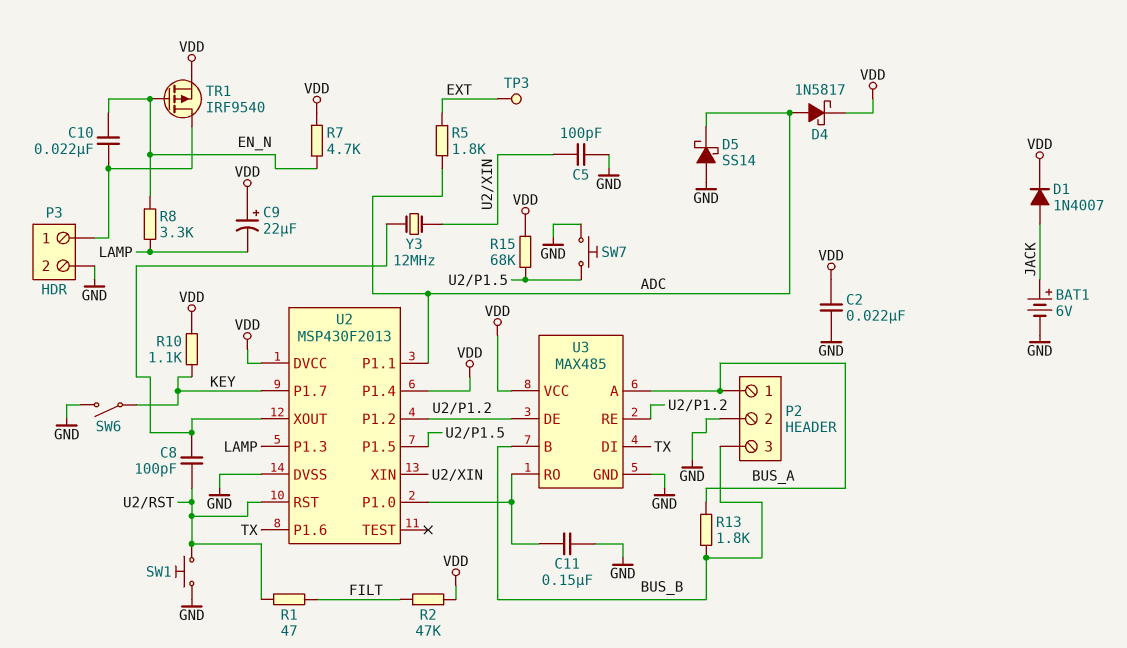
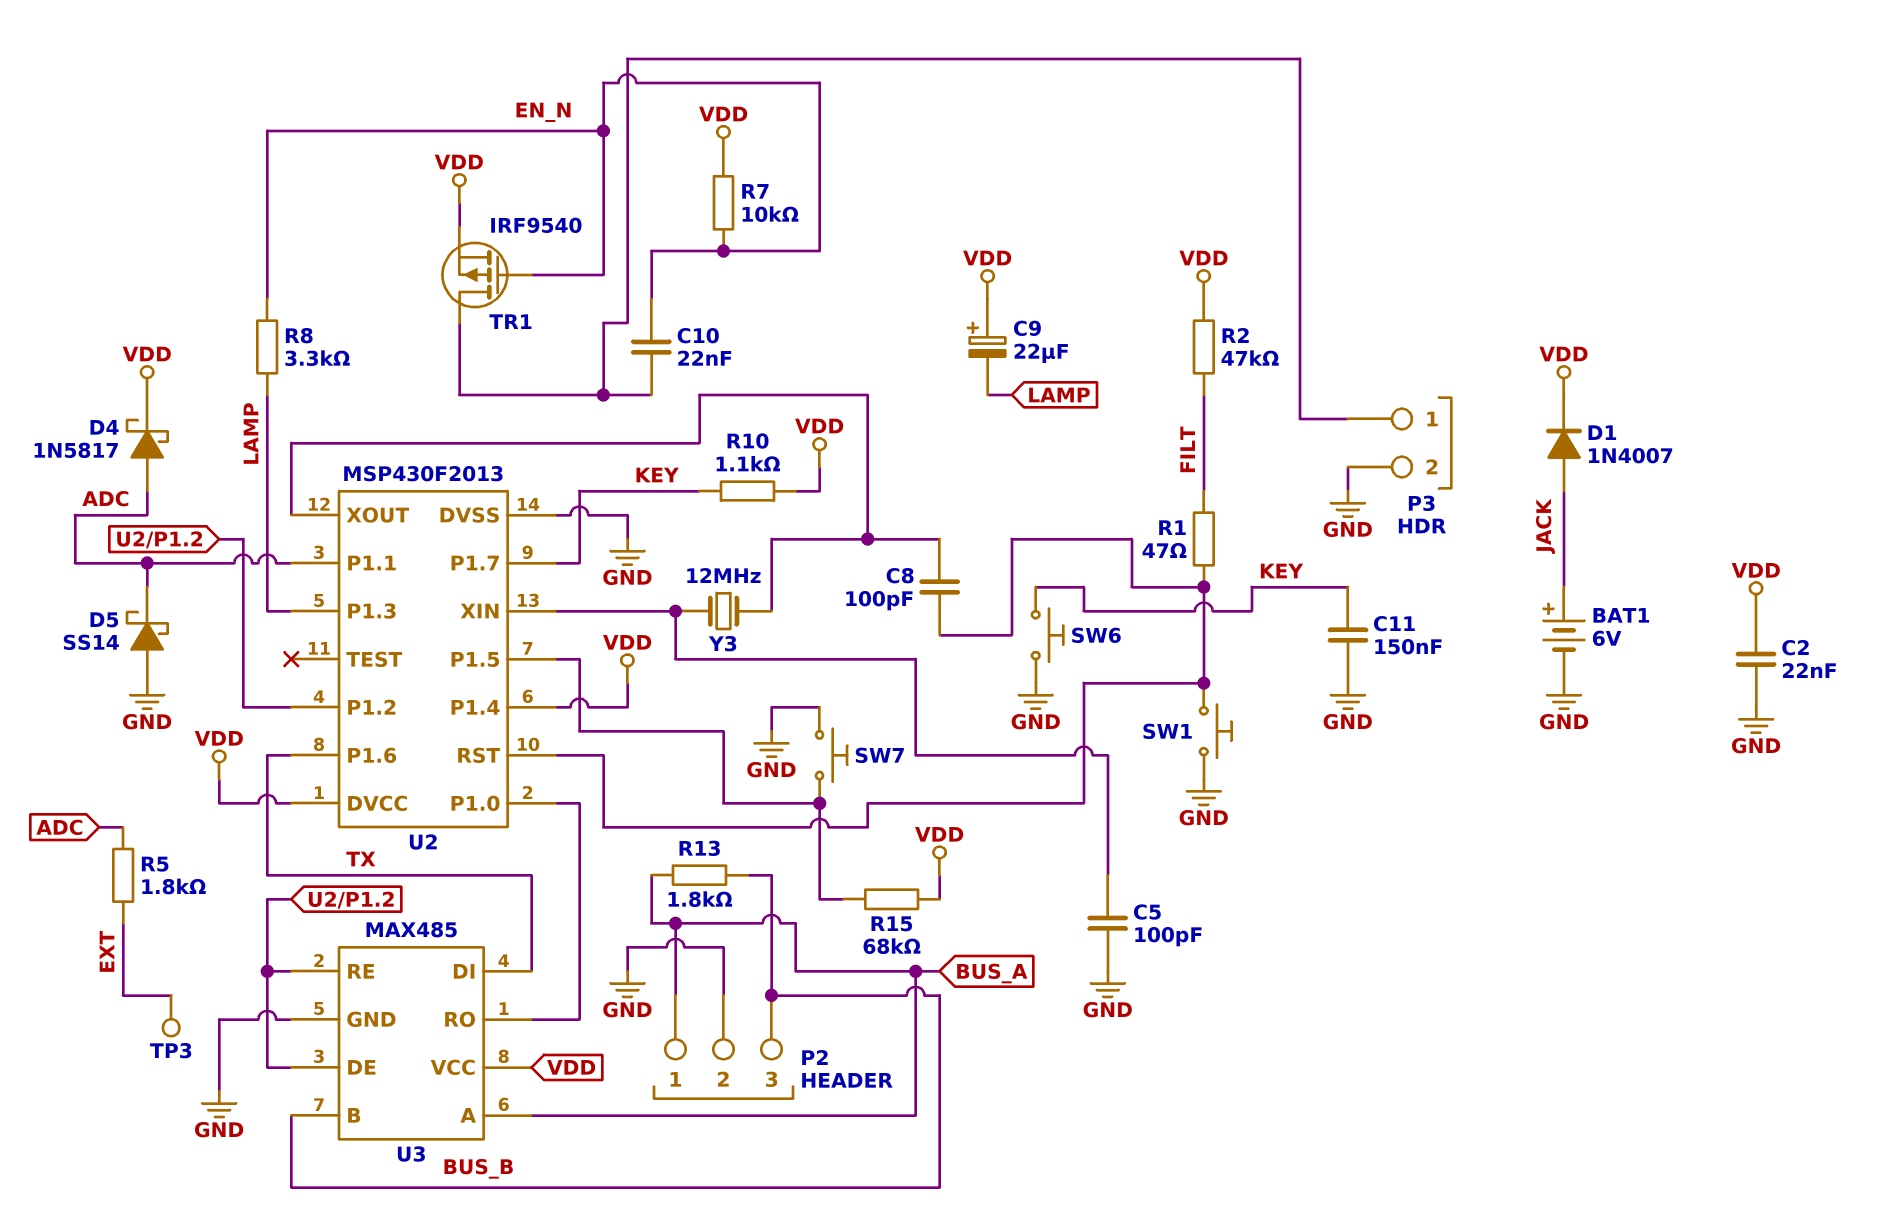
C11: 150nF (GND, U2/P1.0) -> 150nF (GND, KEY)
R7: 4.7k (EN_N, VDD) -> 10k (EN_N, VDD)
SW6: switch (GND, KEY) -> button (GND, KEY)

